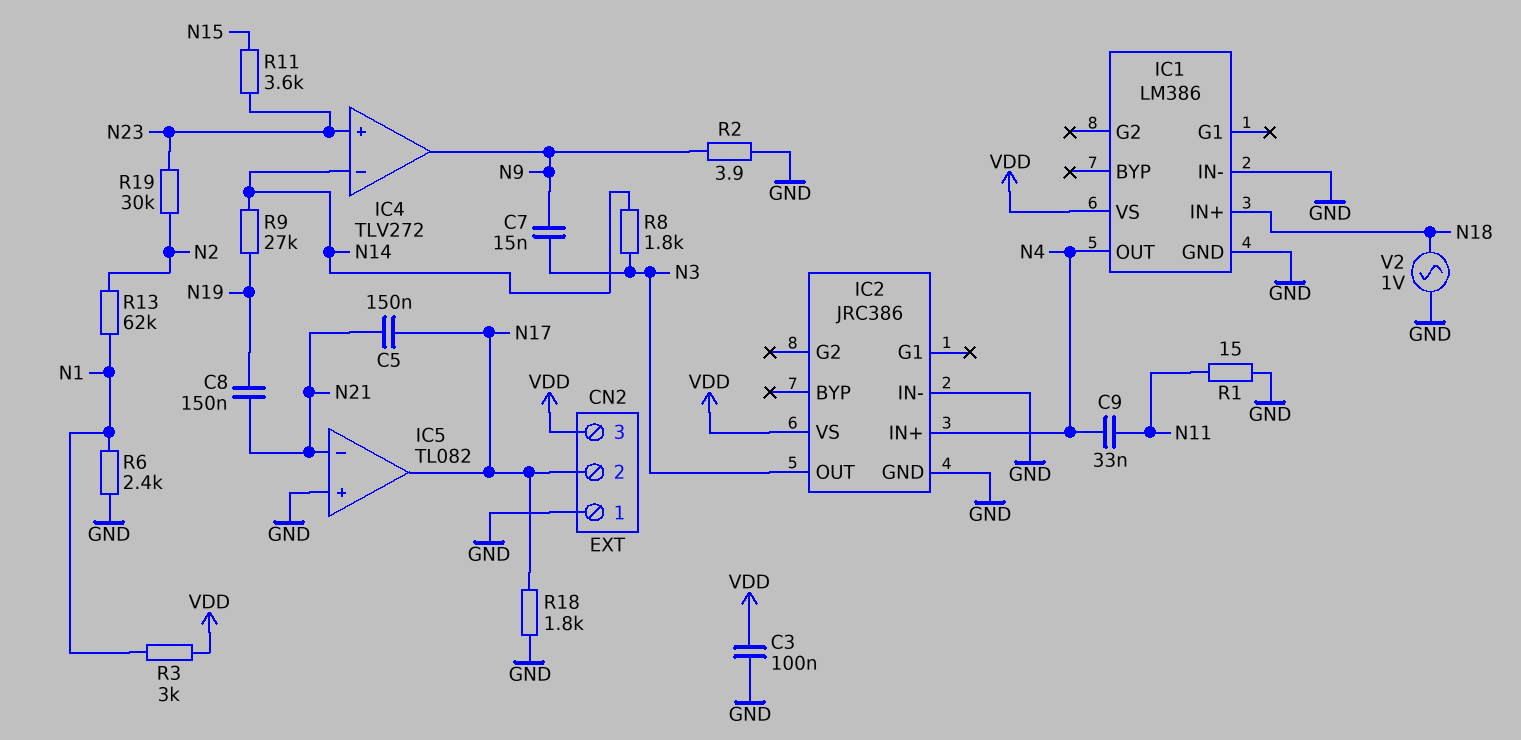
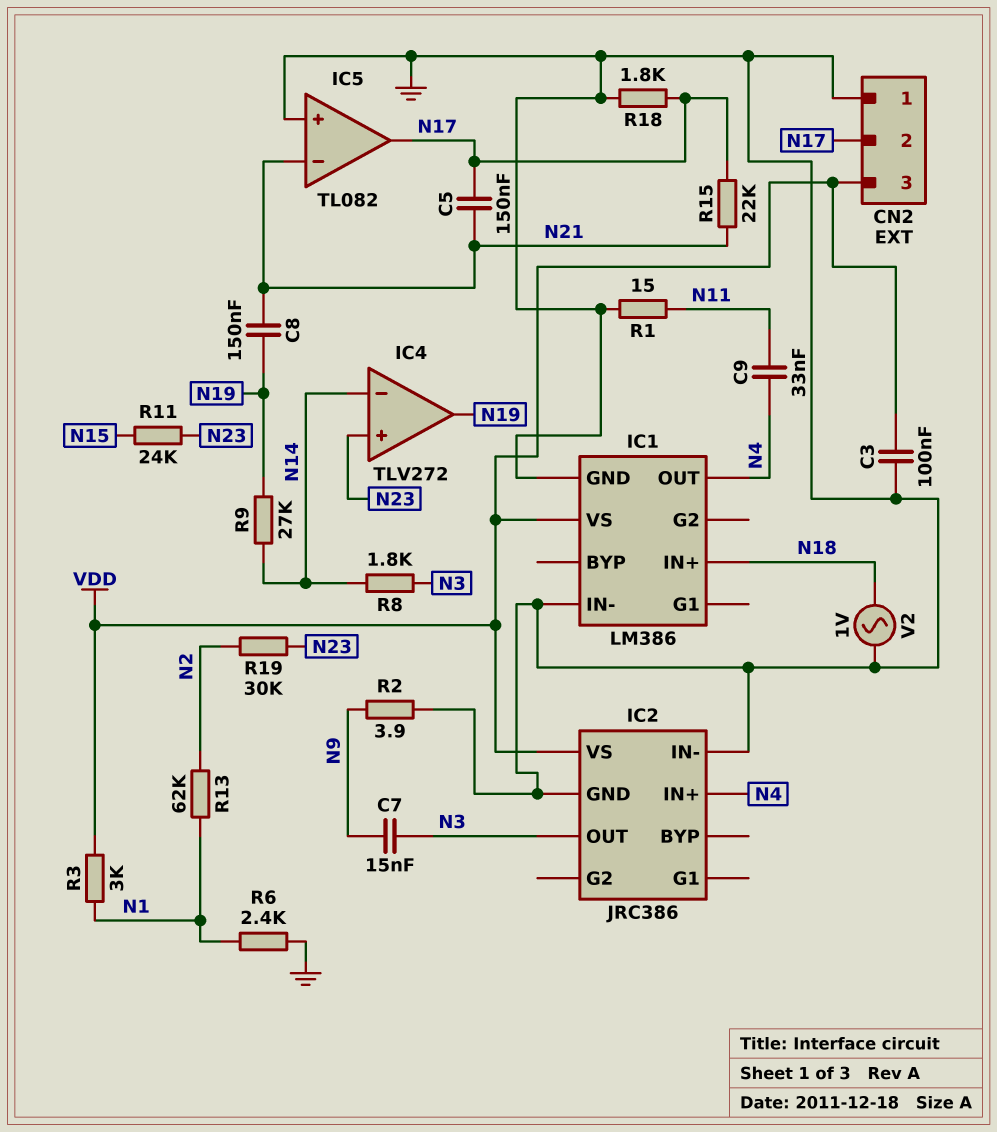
IC4 pin out: N9 -> N19
R11: 3.6k (N15, N23) -> 24k (N15, N23)
R15: none -> 22k (N17, N21)

